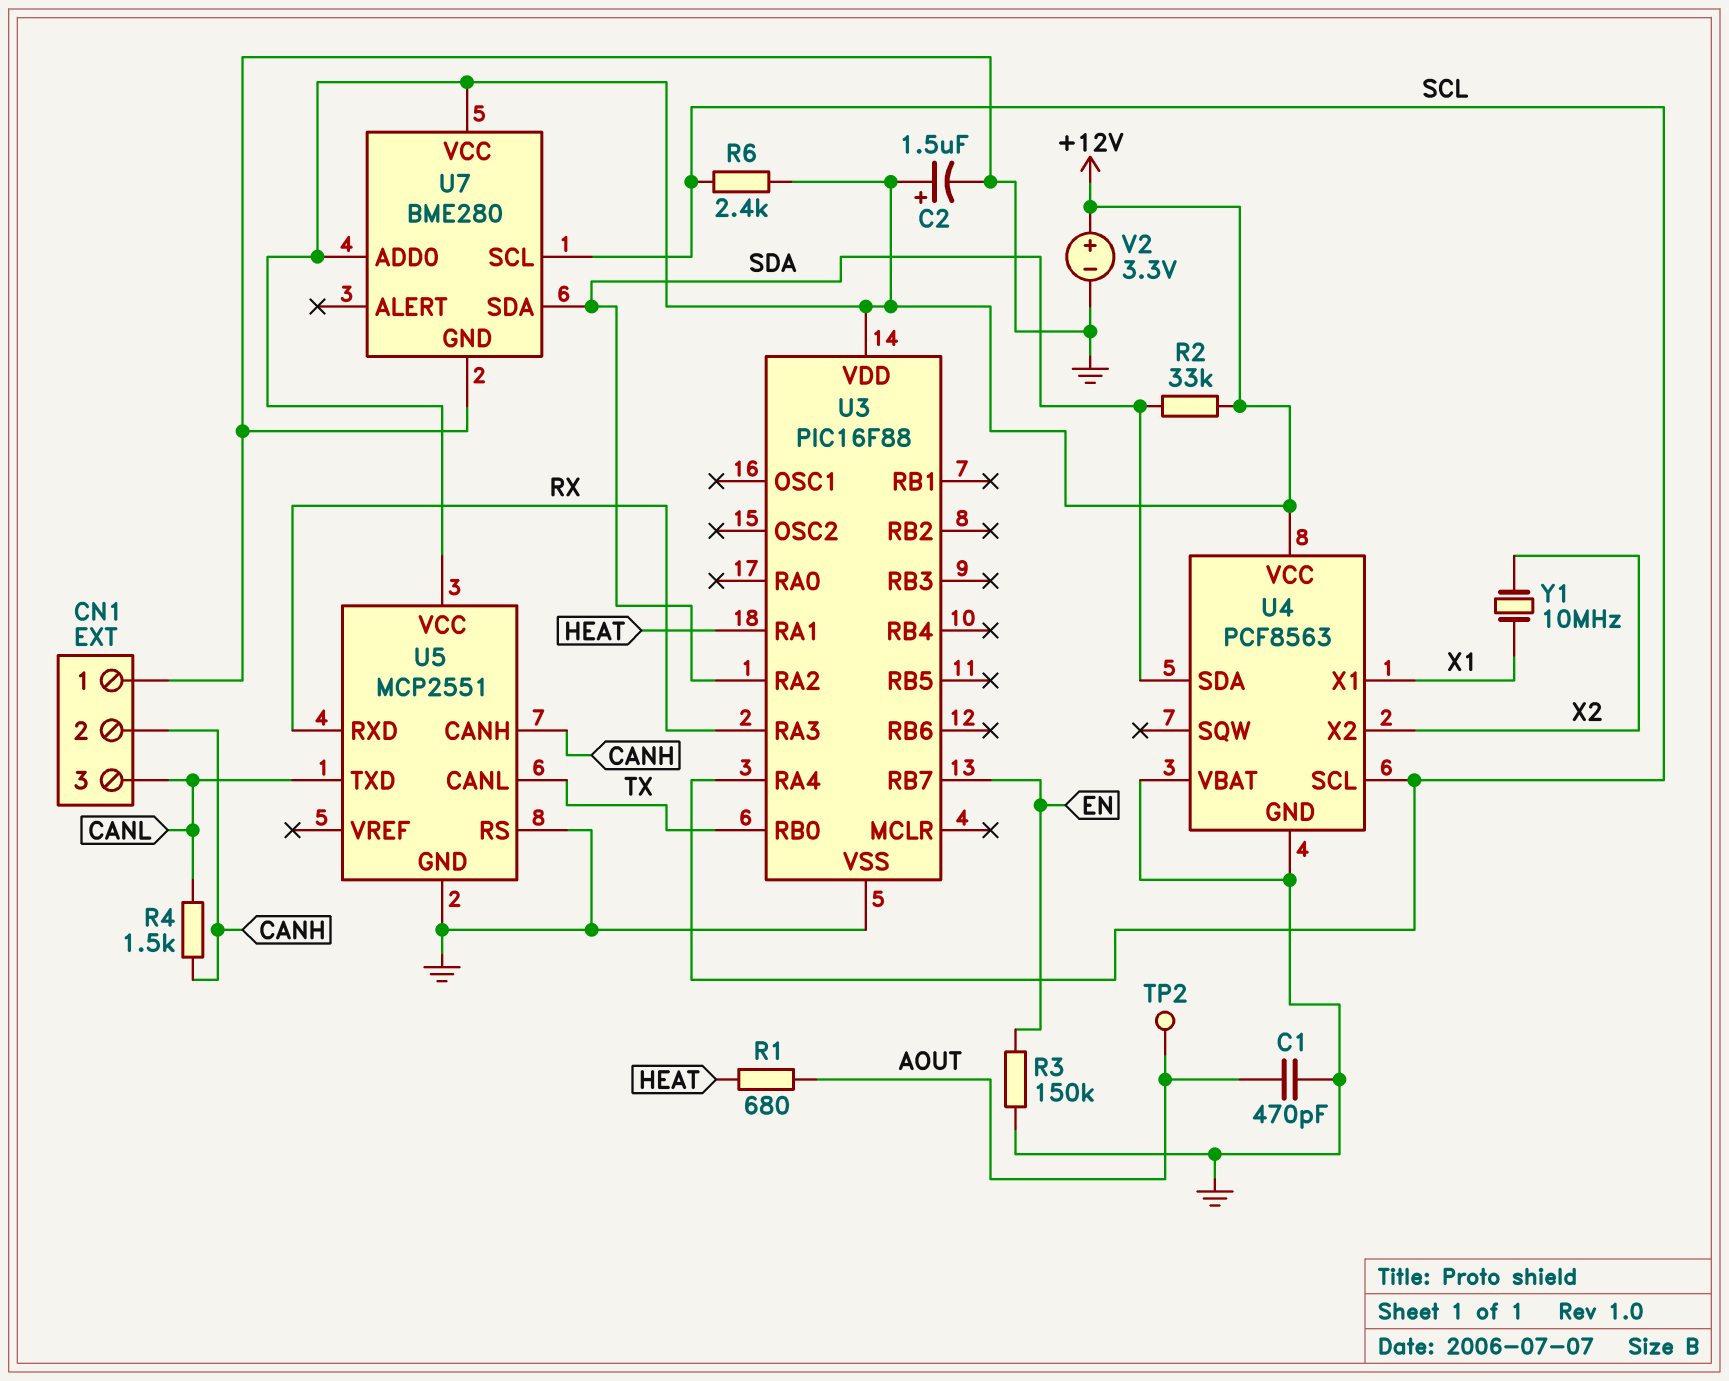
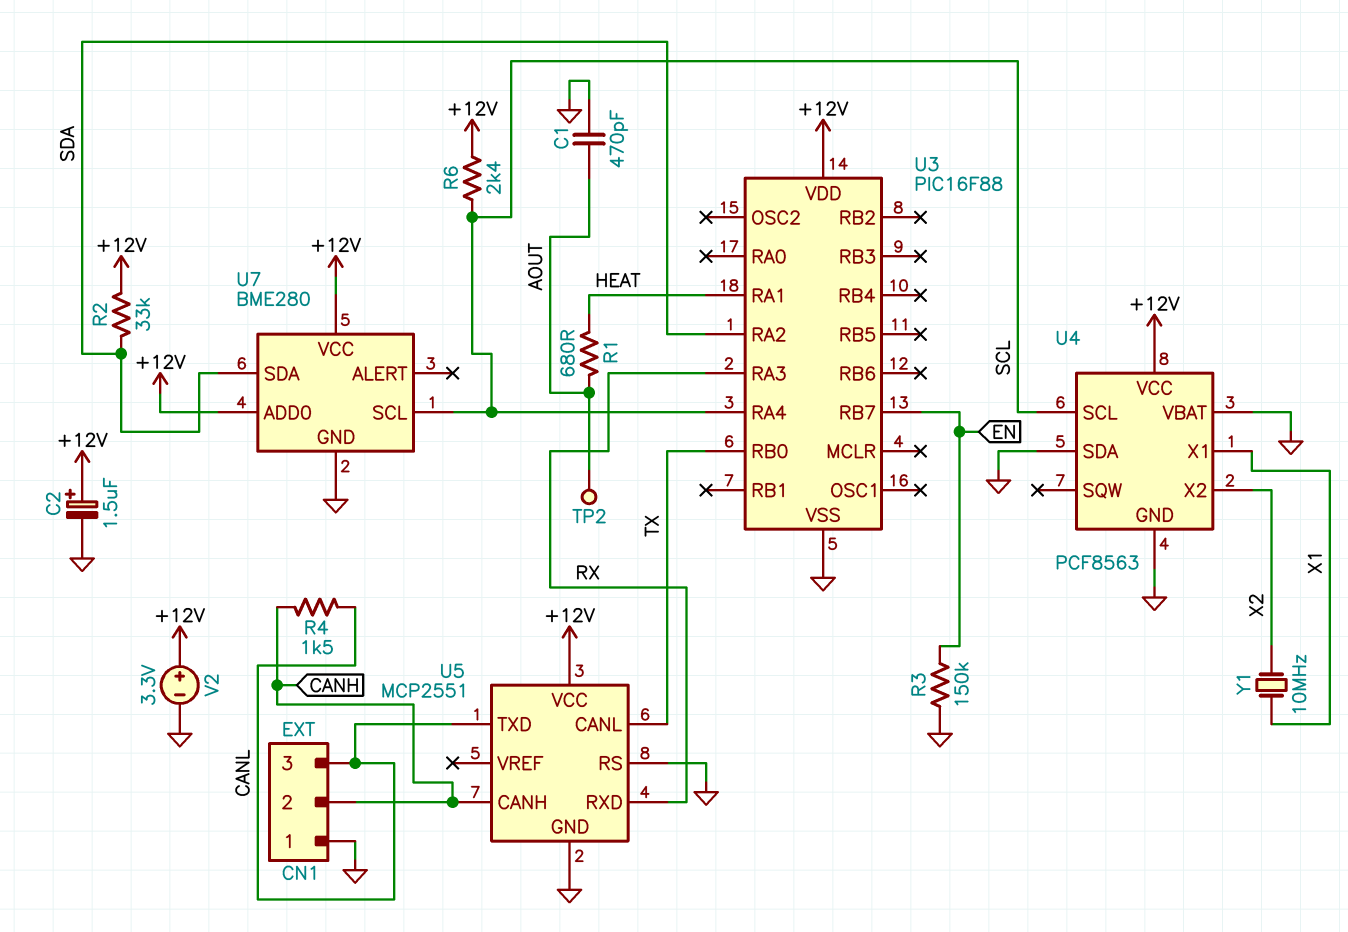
U4 pin SDA: SDA -> GND

